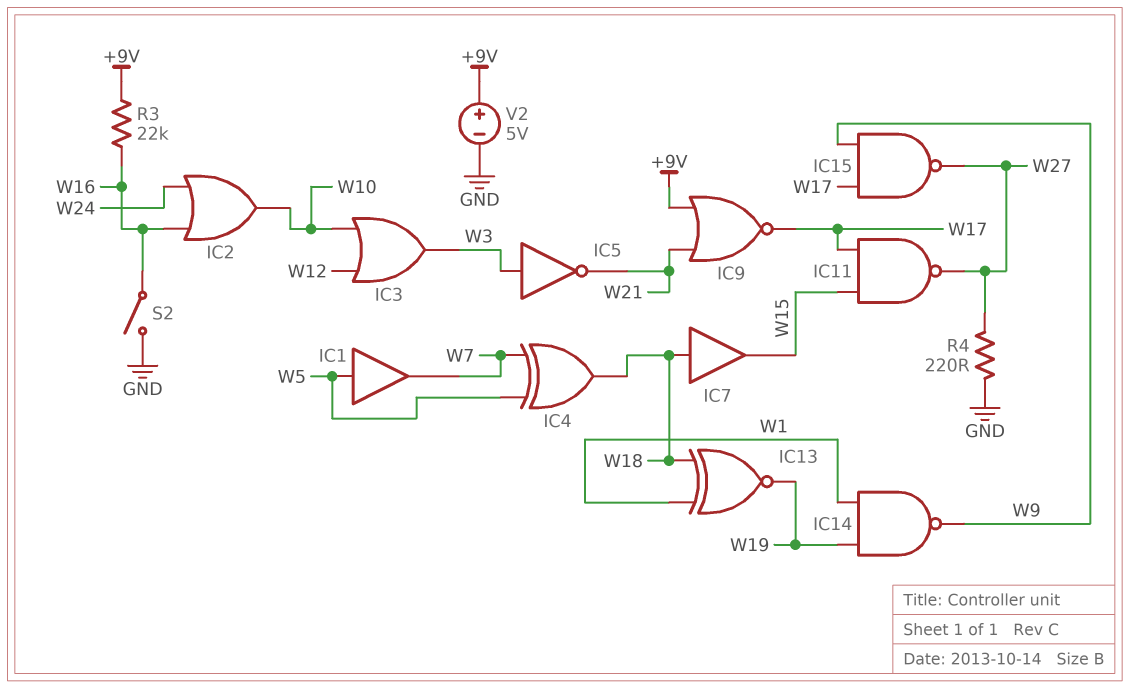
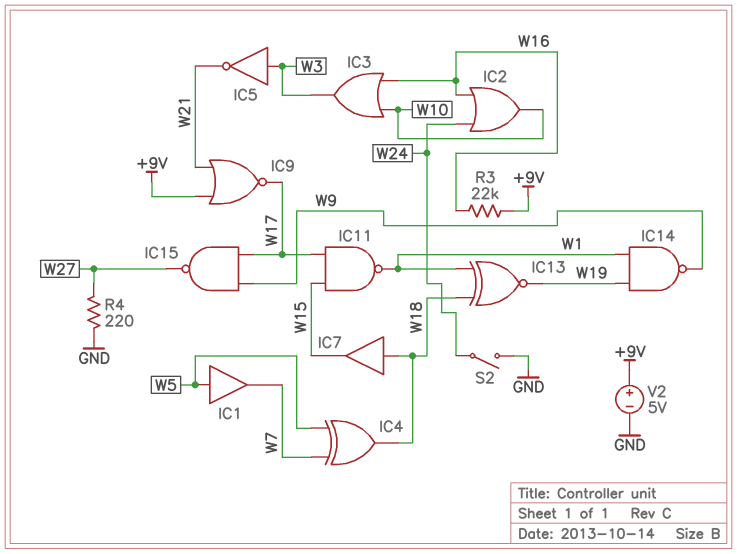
IC3: OR (in W10, in W12, out W3) -> OR (in W10, in W16, out W3)
IC11: NAND (in W15, in W17, out W27) -> NAND (in W15, in W17, out W1)
S2: switch (GND, W16) -> switch (GND, W24)

